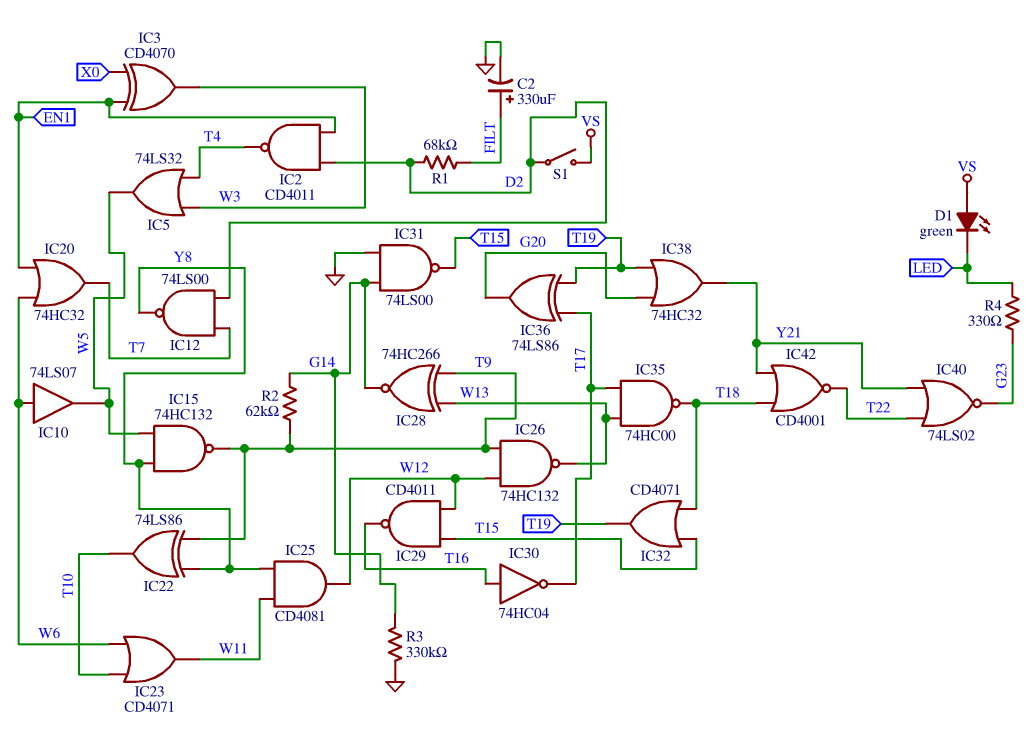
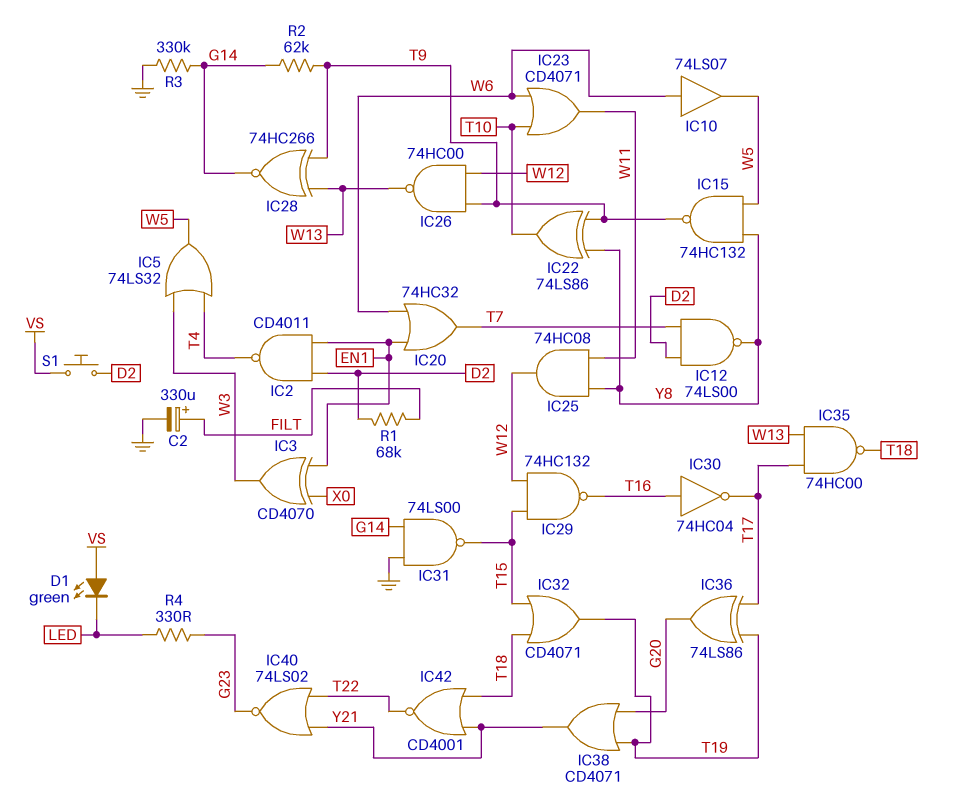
IC25: AND CD4081 (in W11, in Y8, out W12) -> AND 74HC08 (in W11, in Y8, out W12)
IC26: NAND 74HC132 (in T9, in W12, out W13) -> NAND 74HC00 (in T9, in W12, out W13)
IC29: NAND CD4011 (in T15, in W12, out T16) -> NAND 74HC132 (in T15, in W12, out T16)
IC38: OR 74HC32 (in G20, in T19, out Y21) -> OR CD4071 (in G20, in T19, out Y21)
S1: switch (D2, VS) -> button (D2, VS)

